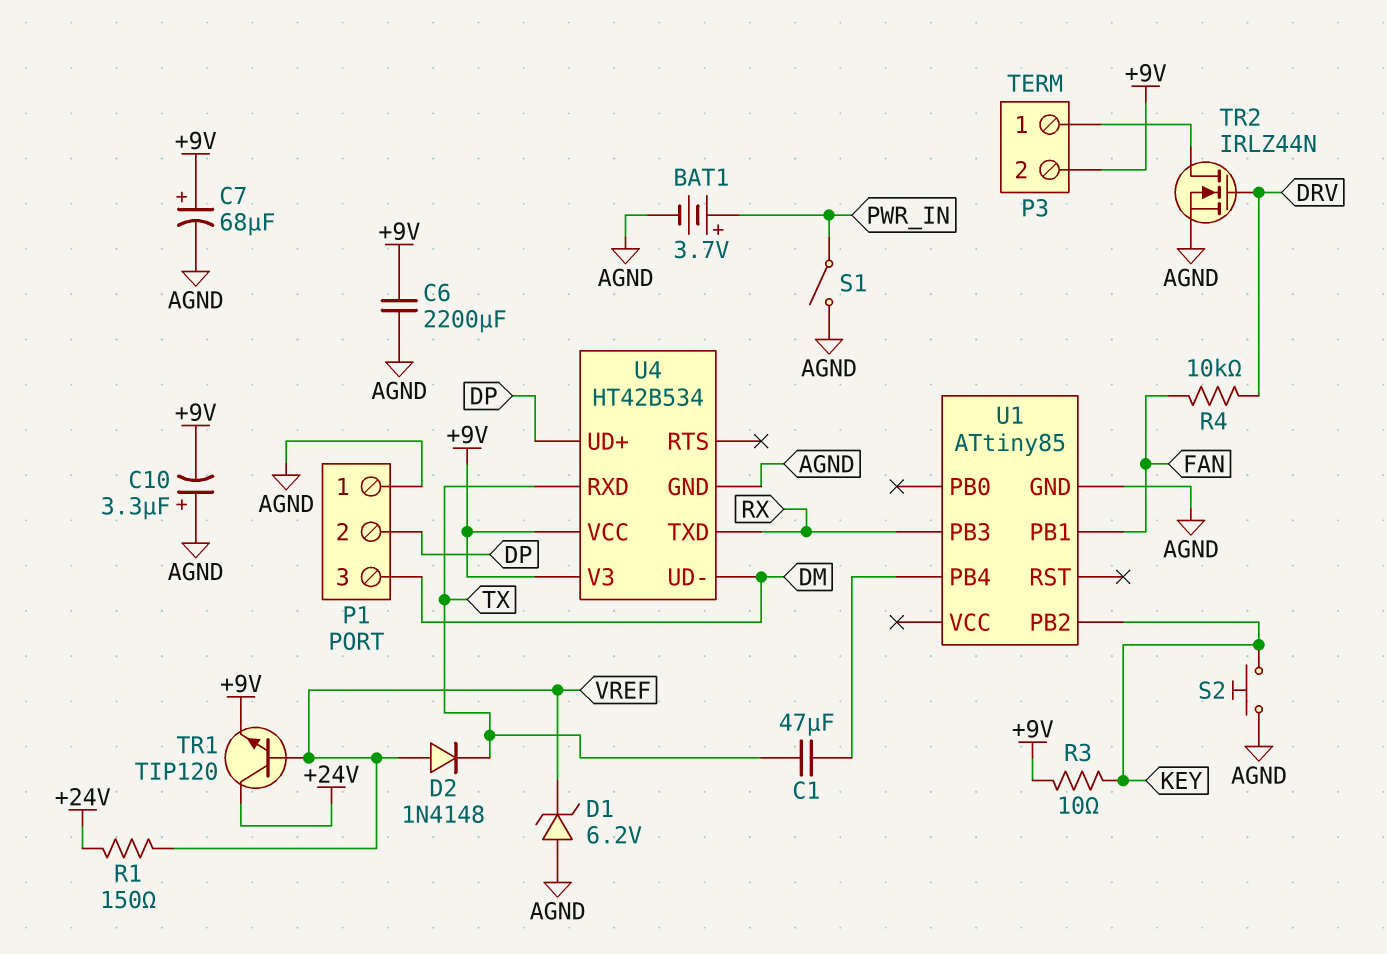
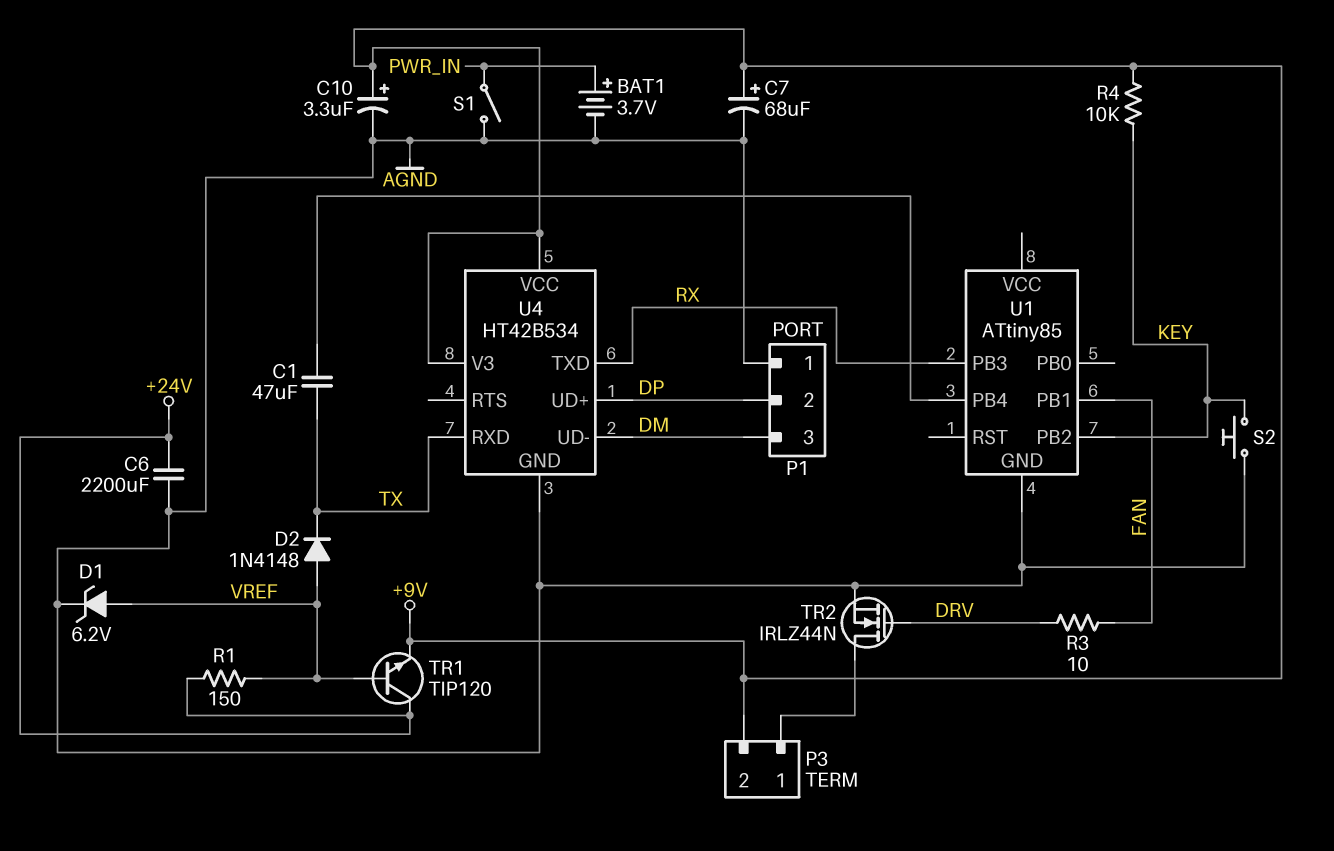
C6: 2200uF (+9V, AGND) -> 2200uF (+24V, AGND)
C10: 3.3uF (plus AGND, minus +9V) -> 3.3uF (plus +9V, minus AGND)
D1: zener 6.2V (A AGND, K VREF) -> zener 6.2V (A VREF, K AGND)
R3: 10 (+9V, KEY) -> 10 (DRV, FAN)
R4: 10k (DRV, FAN) -> 10k (+9V, KEY)

